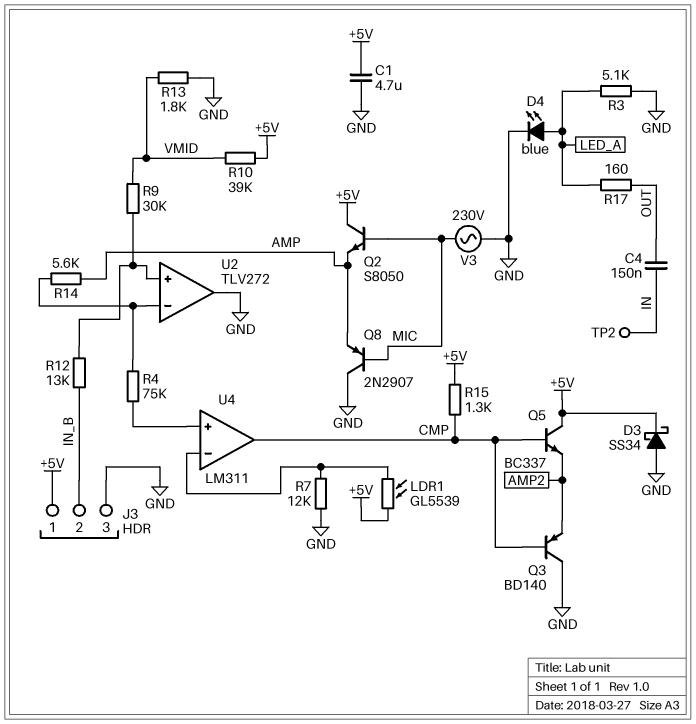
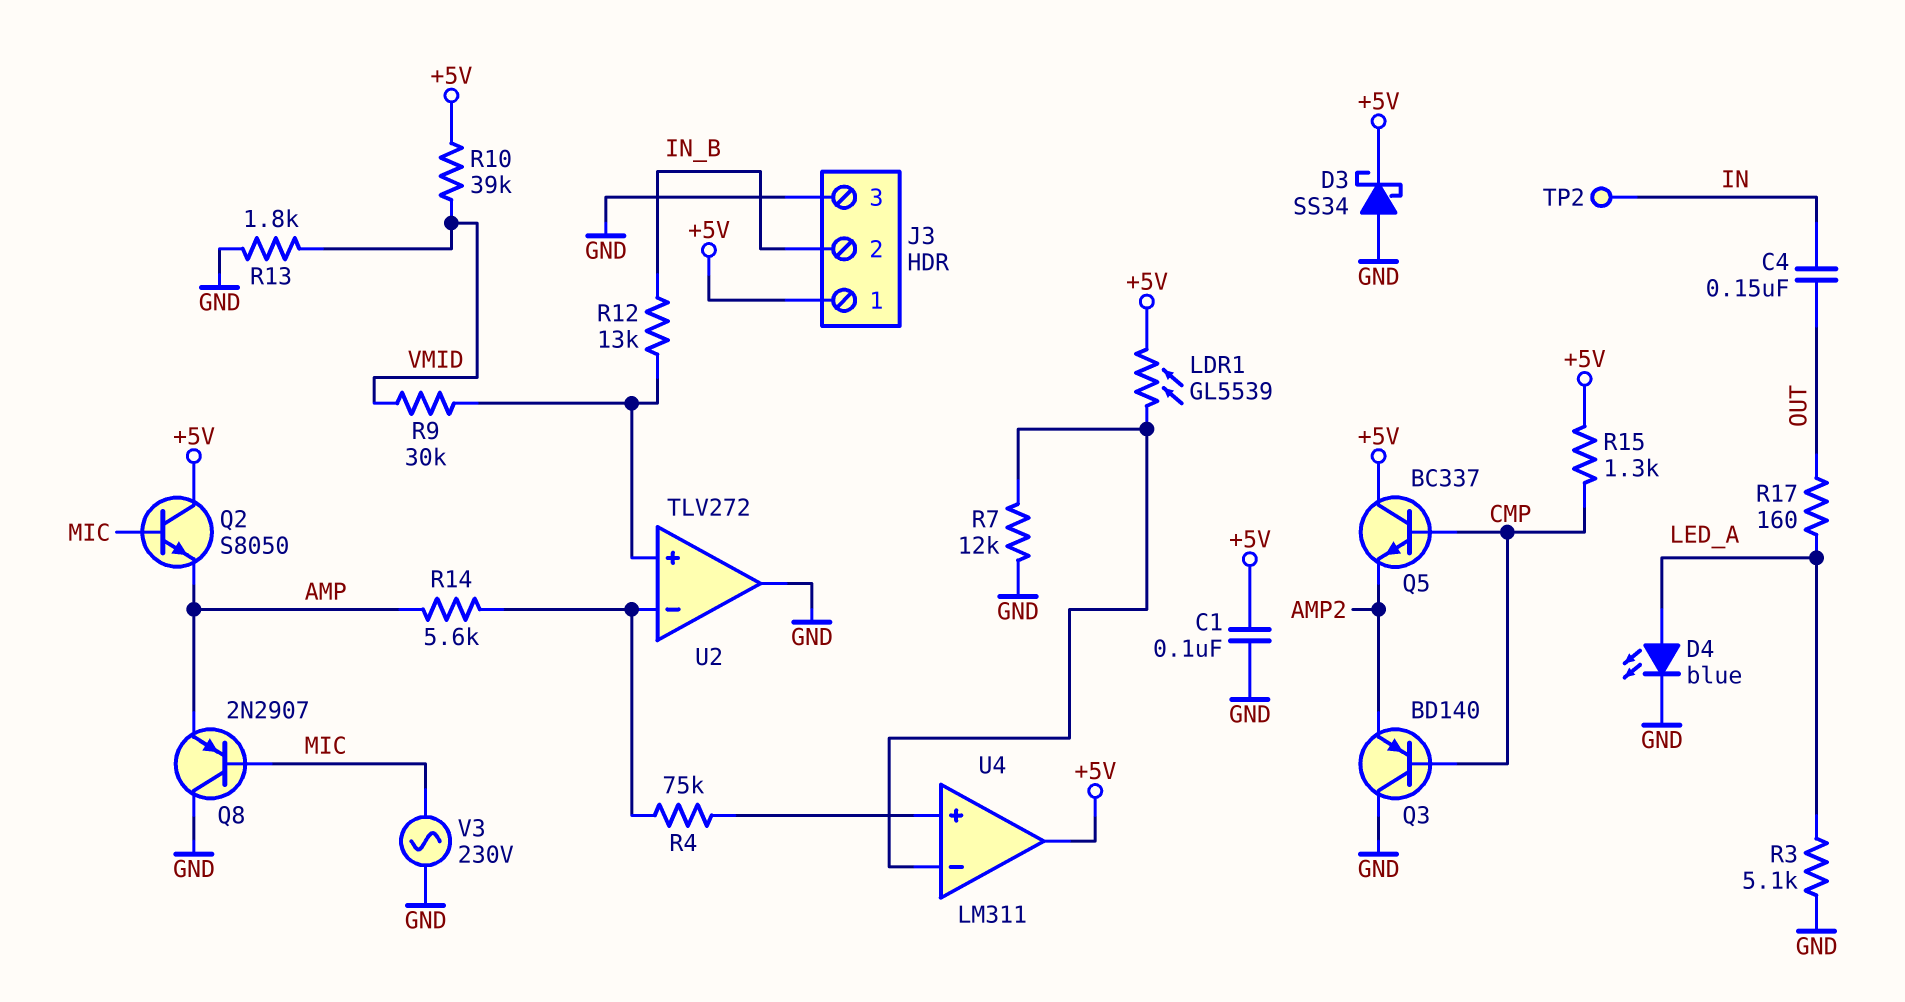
C1: 4.7uF (+5V, GND) -> 100nF (+5V, GND)
U4 pin out: CMP -> +5V

